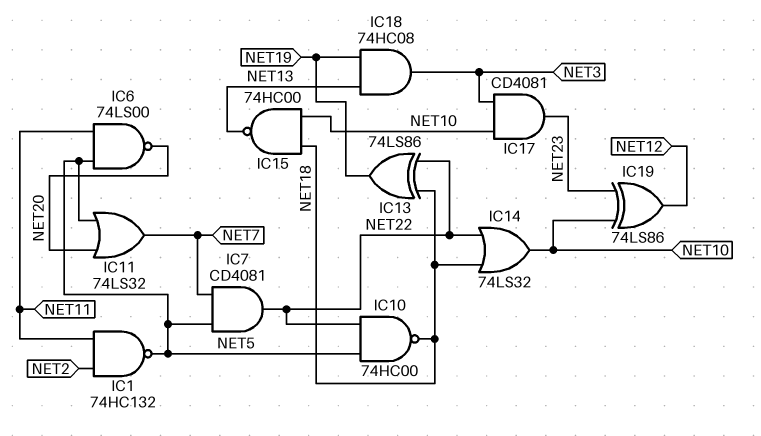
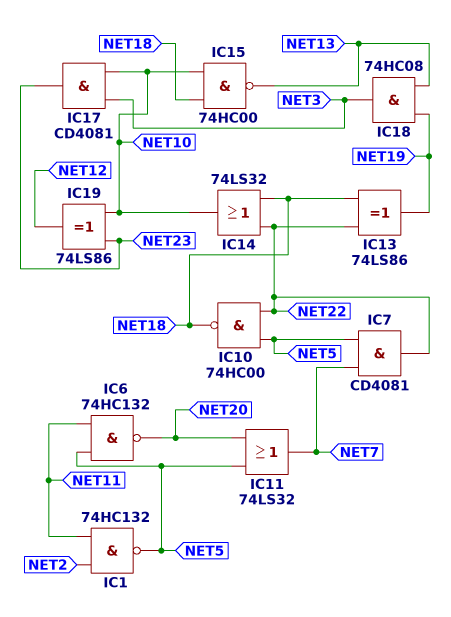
IC6: NAND 74LS00 (in NET5, in NET11, out NET20) -> NAND 74HC132 (in NET5, in NET11, out NET20)

